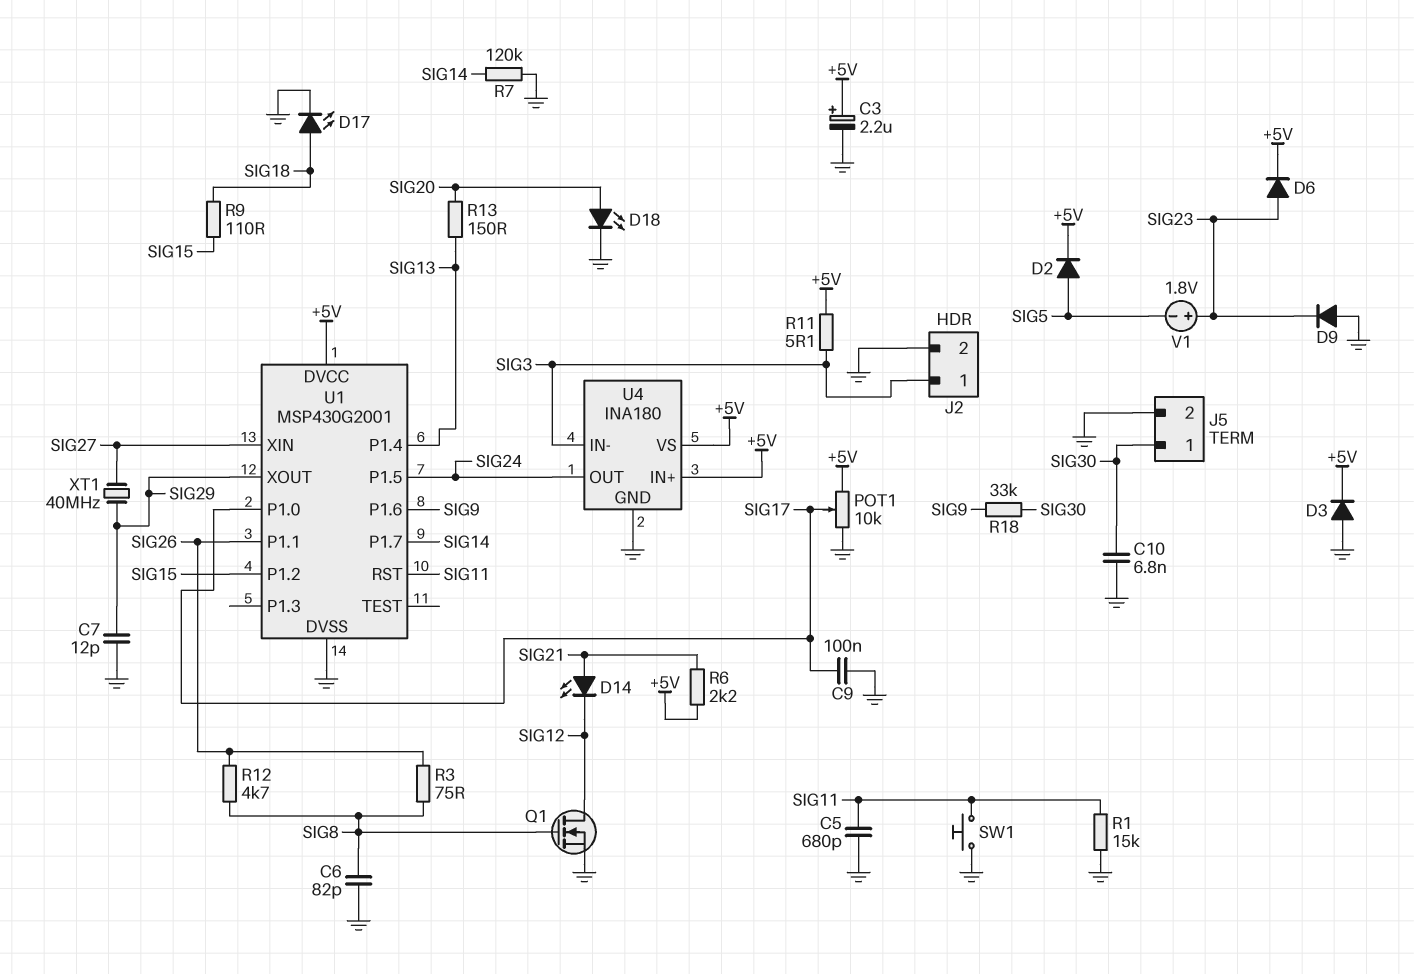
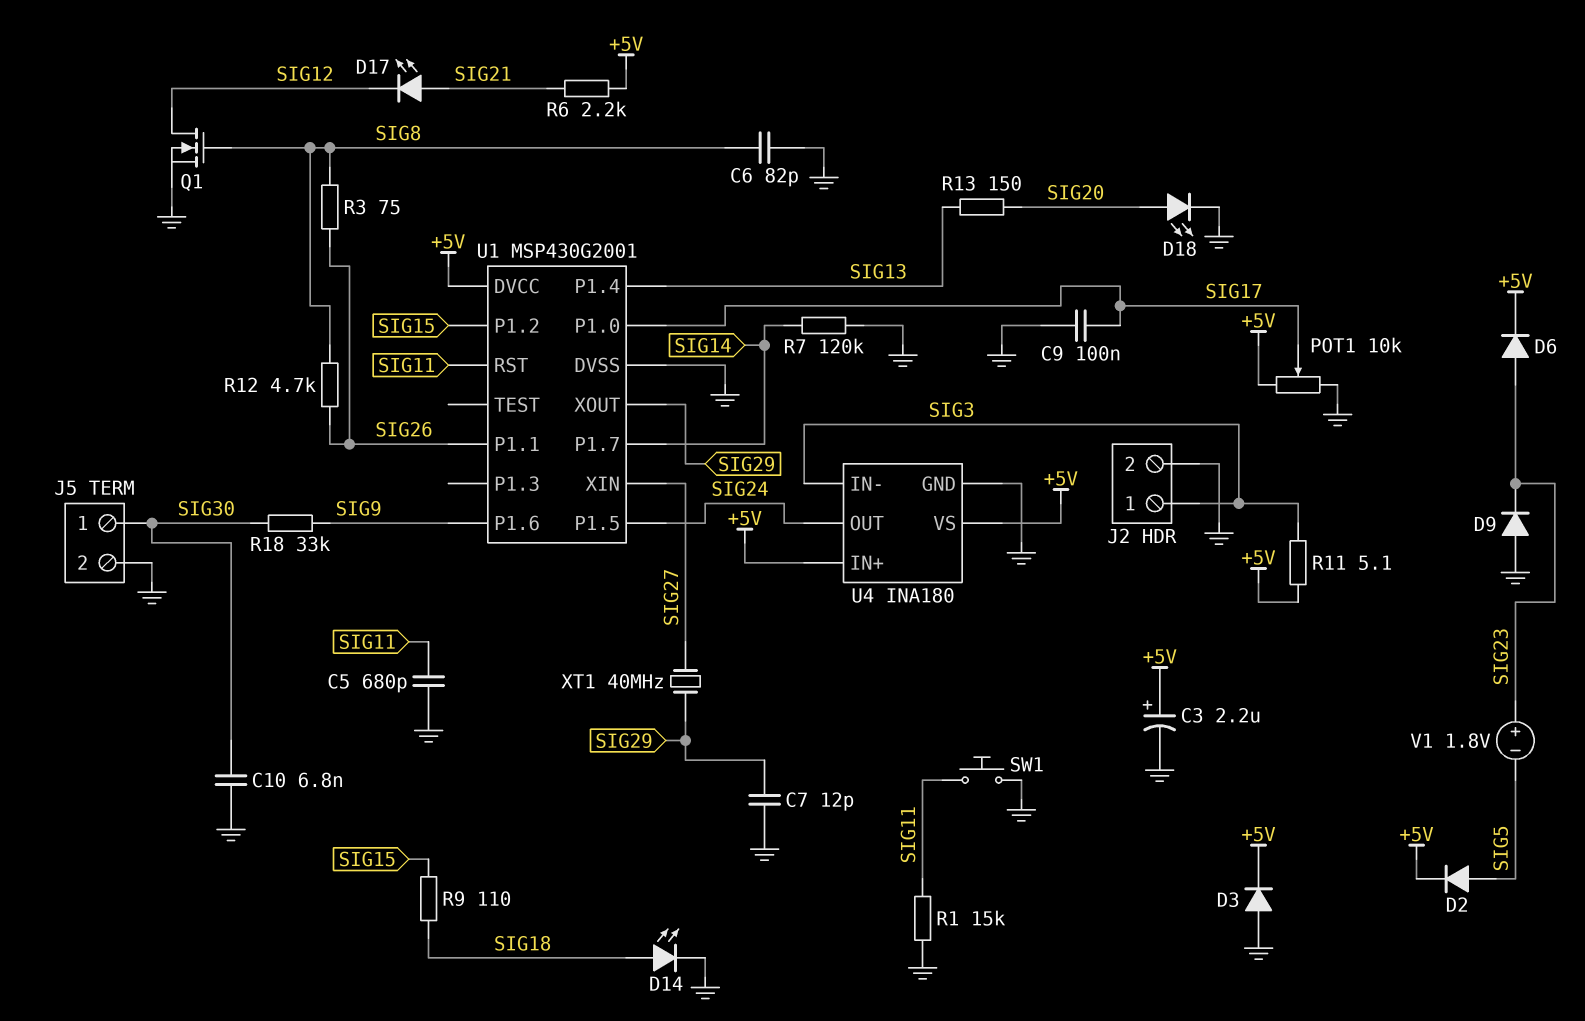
D14: LED (A SIG21, K SIG12) -> LED (A SIG18, K GND)
D17: LED (A SIG18, K GND) -> LED (A SIG21, K SIG12)

